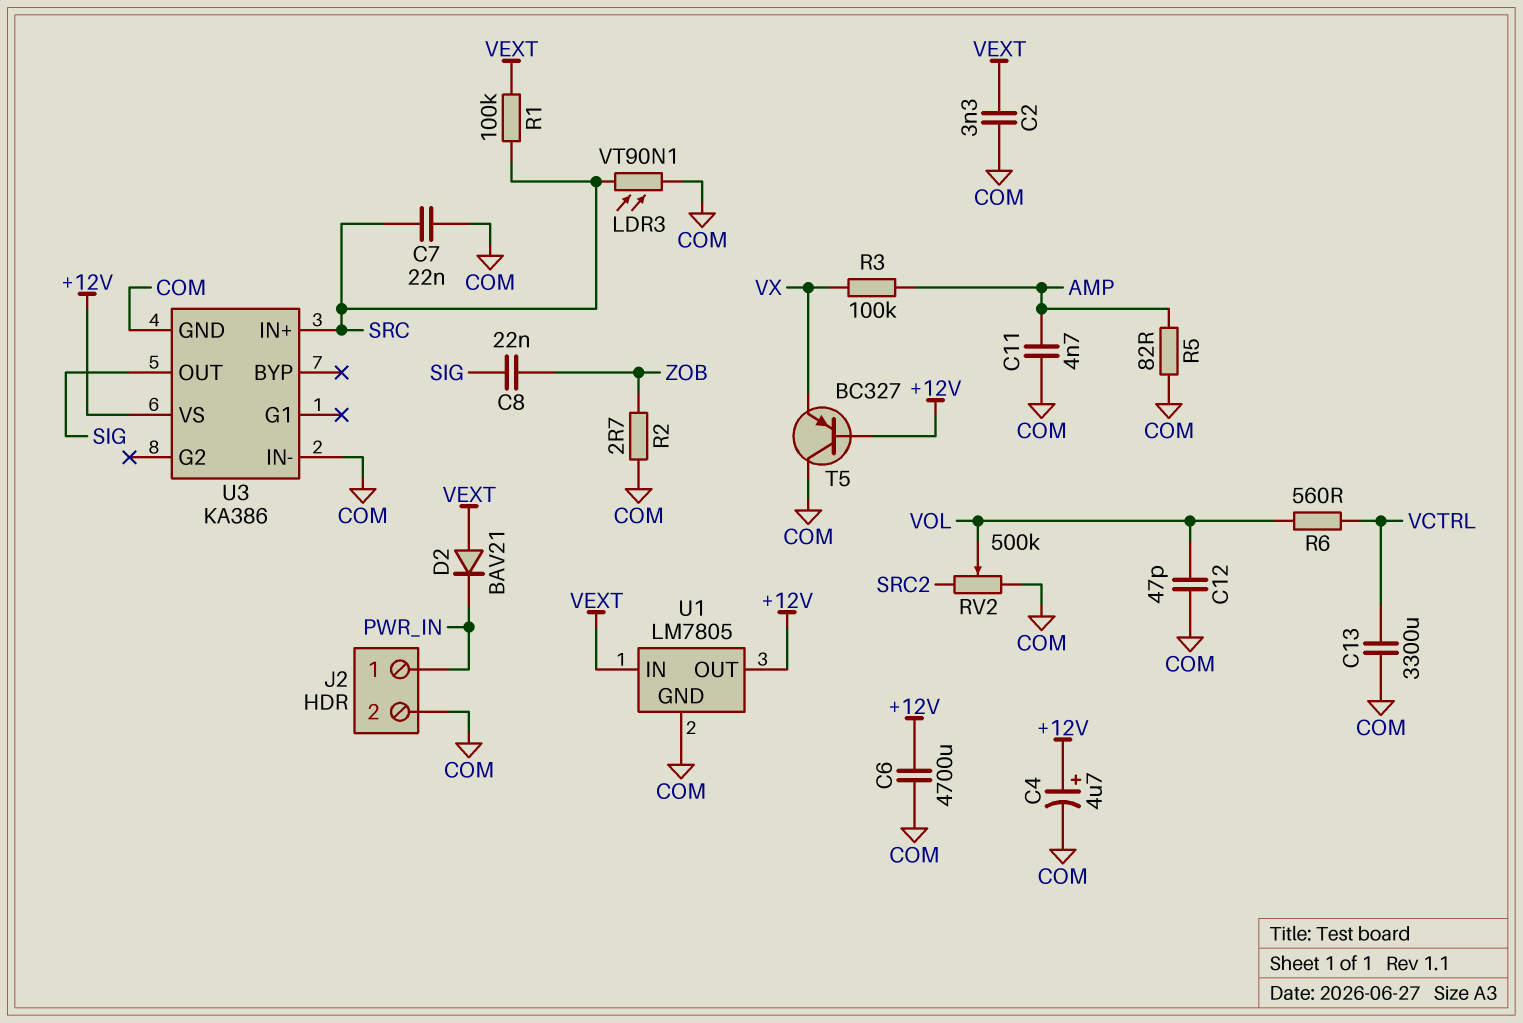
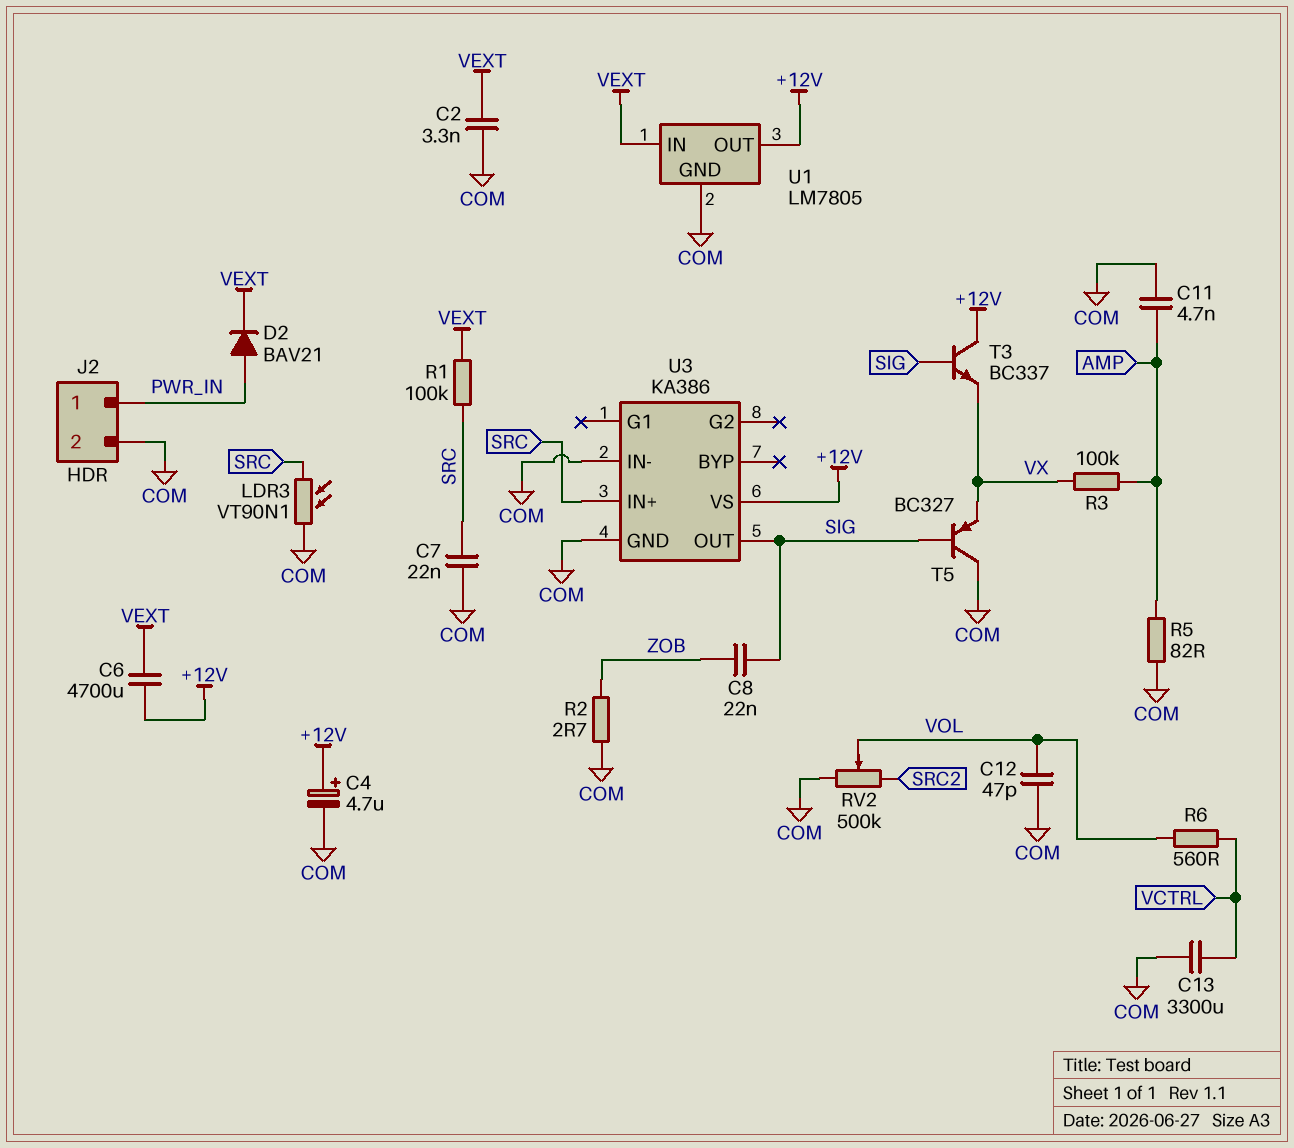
C6: 4700uF (+12V, COM) -> 4700uF (+12V, VEXT)
D2: diode BAV21 (A VEXT, K PWR_IN) -> diode BAV21 (A PWR_IN, K VEXT)
T3: none -> NPN BC337 (B SIG, C +12V, E VX)
T5: PNP BC327 (B +12V, C COM, E VX) -> PNP BC327 (B SIG, C COM, E VX)

